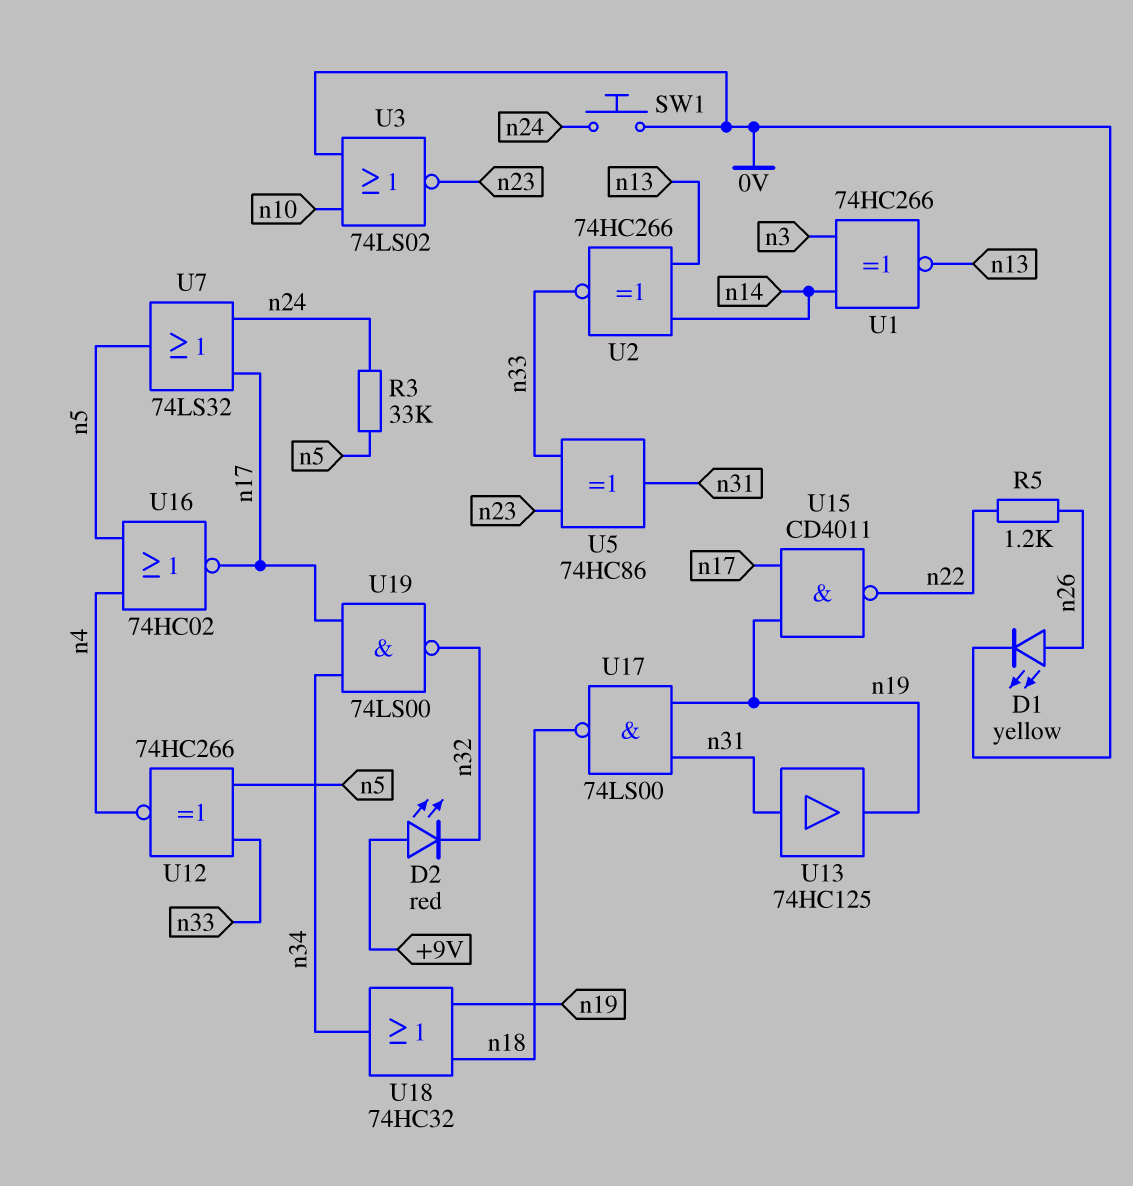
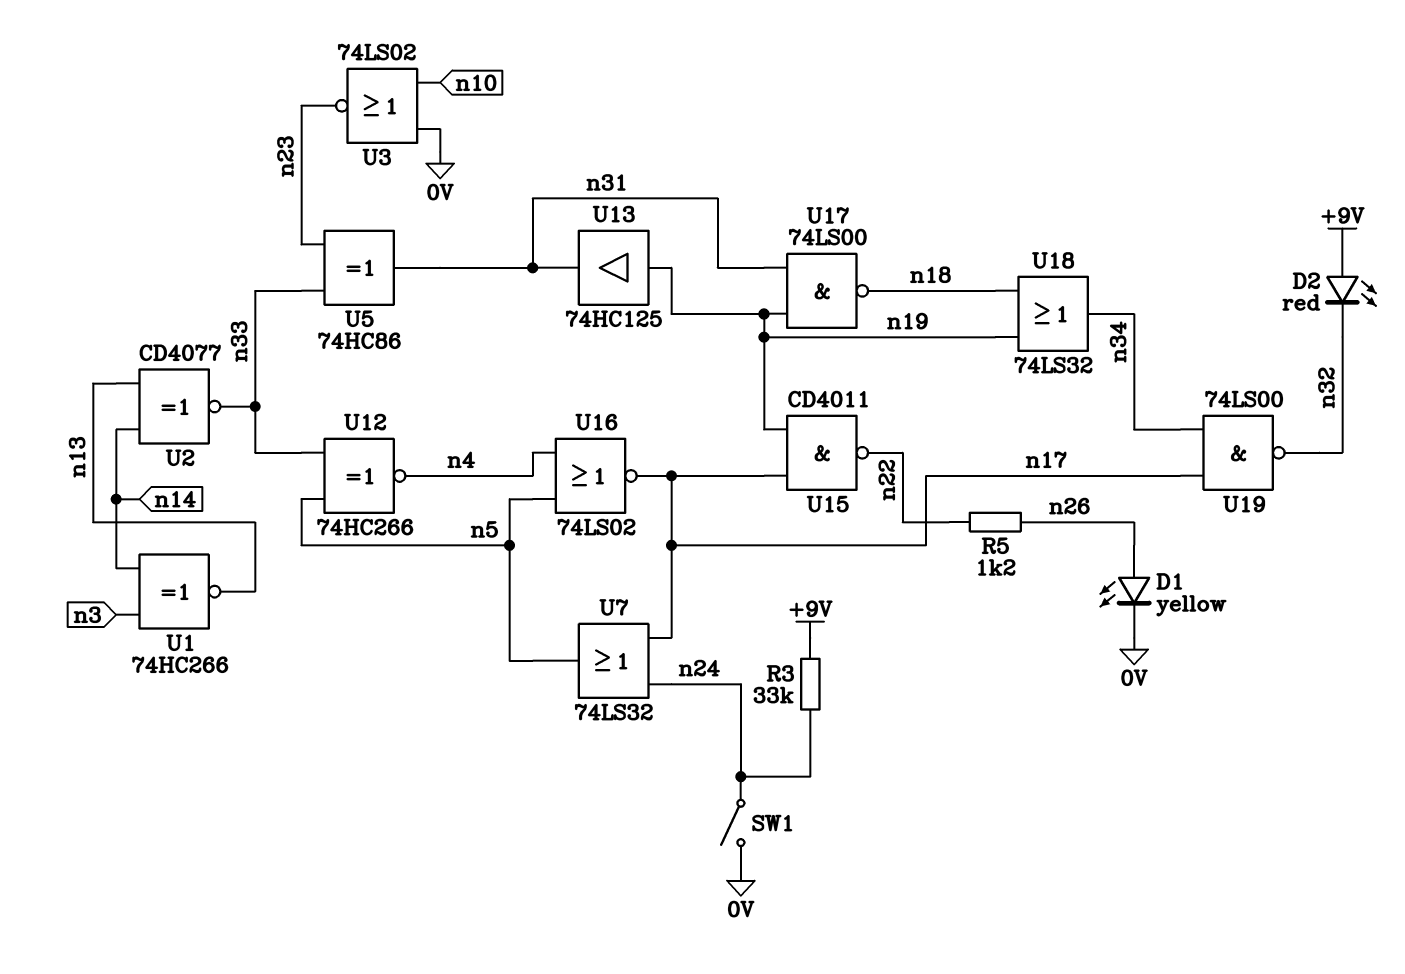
R3: 33k (n5, n24) -> 33k (+9V, n24)
SW1: button (0V, n24) -> switch (0V, n24)
U2: XNOR 74HC266 (in n13, in n14, out n33) -> XNOR CD4077 (in n13, in n14, out n33)
U13: buffer 74HC125 (in n31, out n19) -> buffer 74HC125 (in n19, out n31)
U16: NOR 74HC02 (in n4, in n5, out n17) -> NOR 74LS02 (in n4, in n5, out n17)
U18: OR 74HC32 (in n18, in n19, out n34) -> OR 74LS32 (in n18, in n19, out n34)

